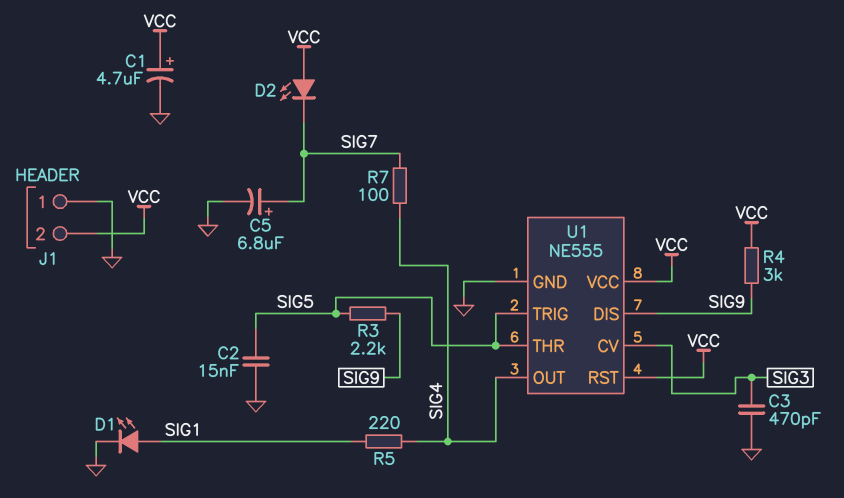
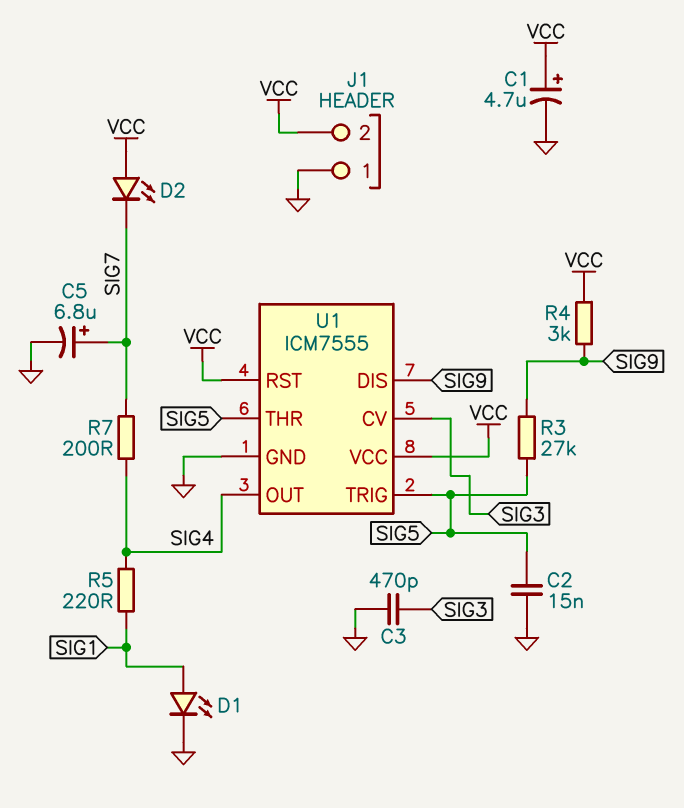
R3: 2.2k (SIG5, SIG9) -> 27k (SIG5, SIG9)
R7: 100 (SIG4, SIG7) -> 200 (SIG4, SIG7)
U1: NE555 -> ICM7555

